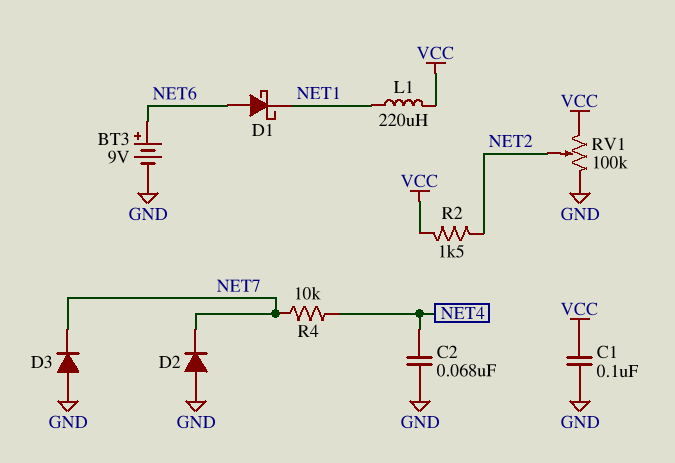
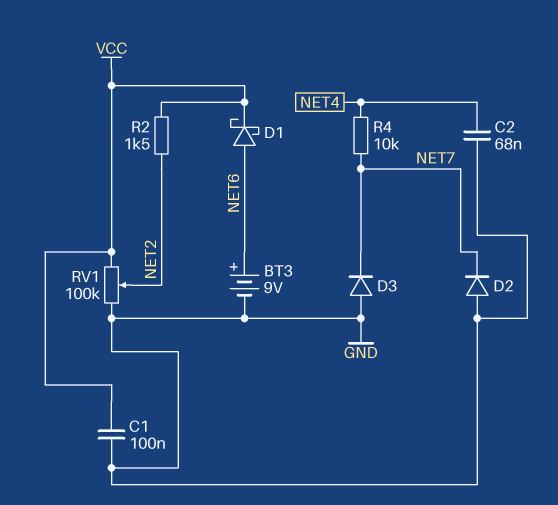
D1: schottky (A NET6, K NET1) -> schottky (A NET6, K VCC)
L1: 220uH (NET1, VCC) -> none

